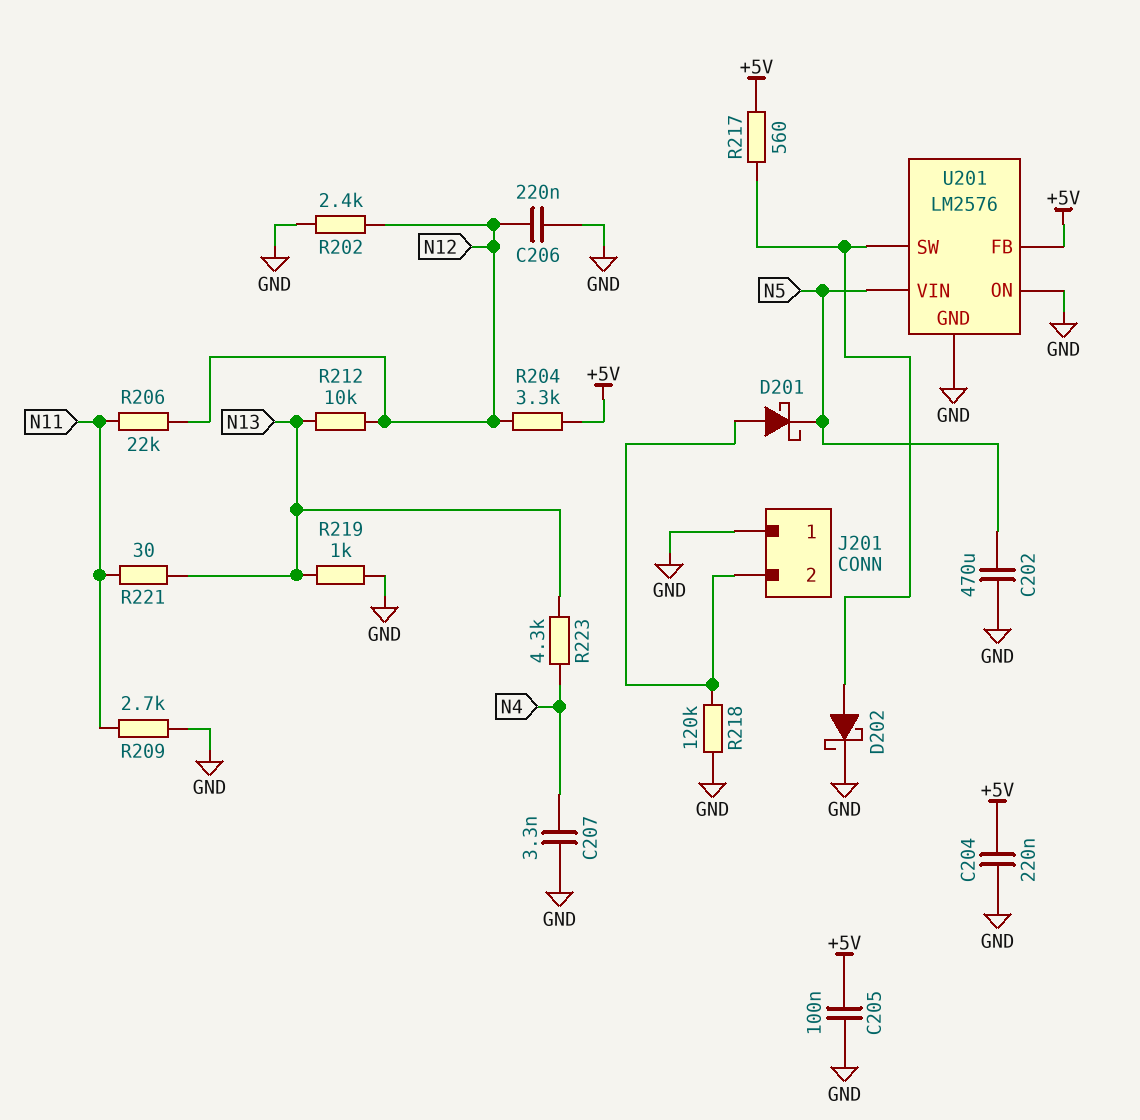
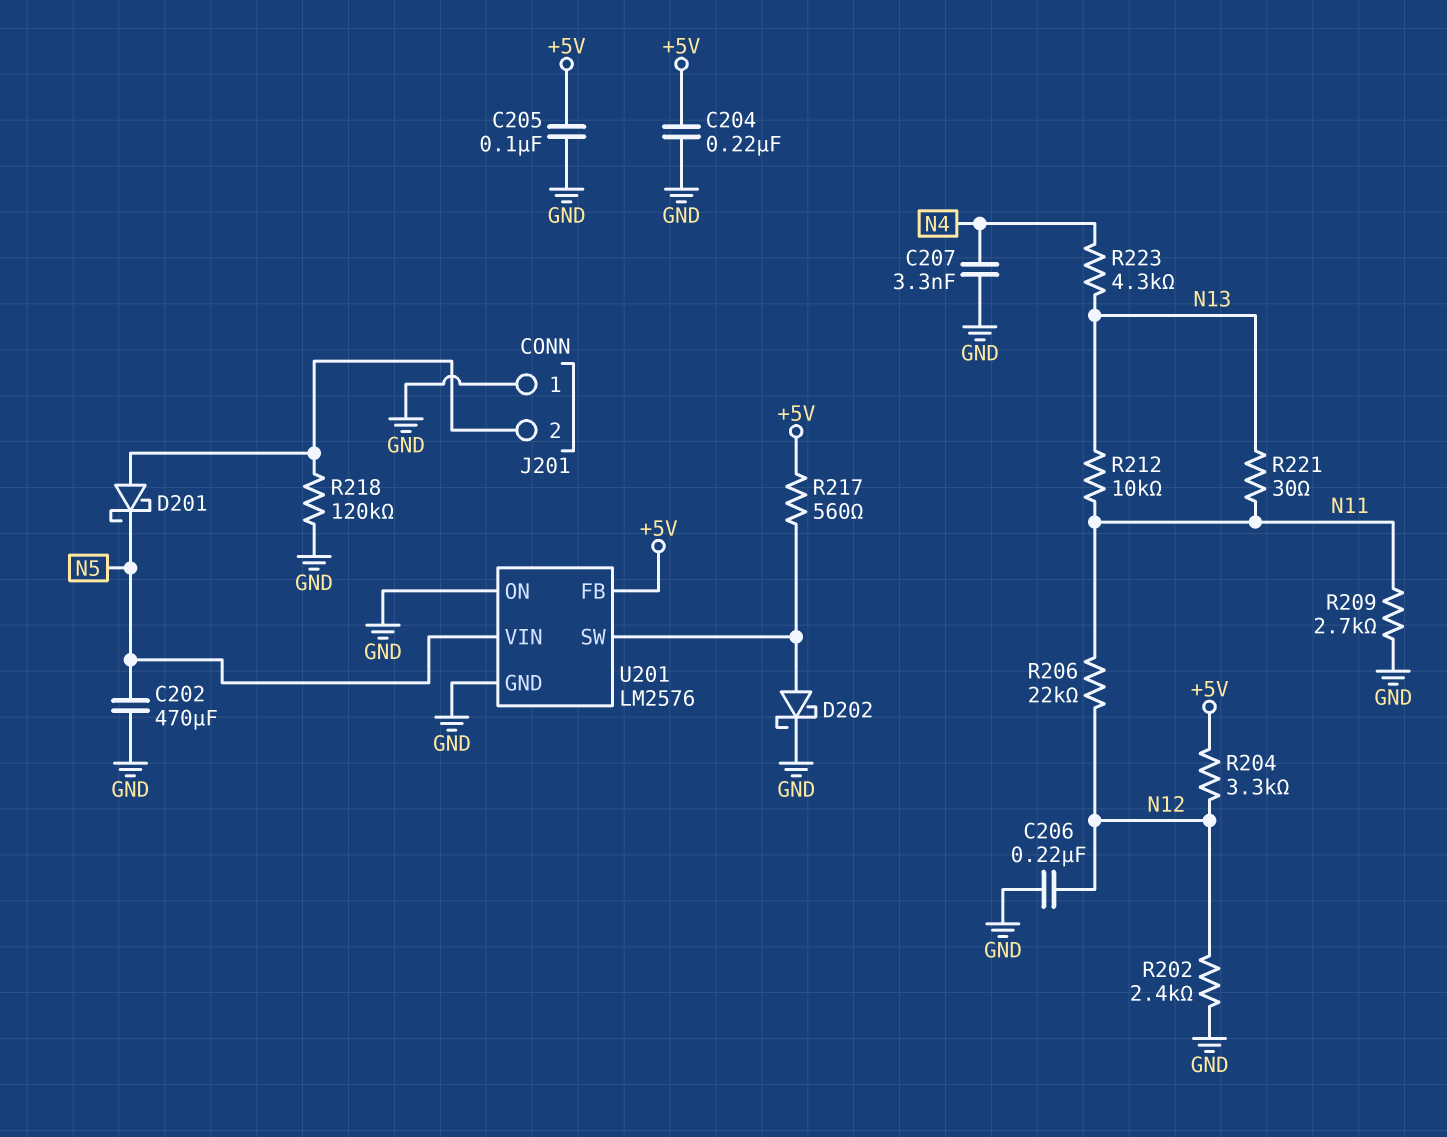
R212: 10k (N12, N13) -> 10k (N11, N13)
R219: 1k (GND, N13) -> none

